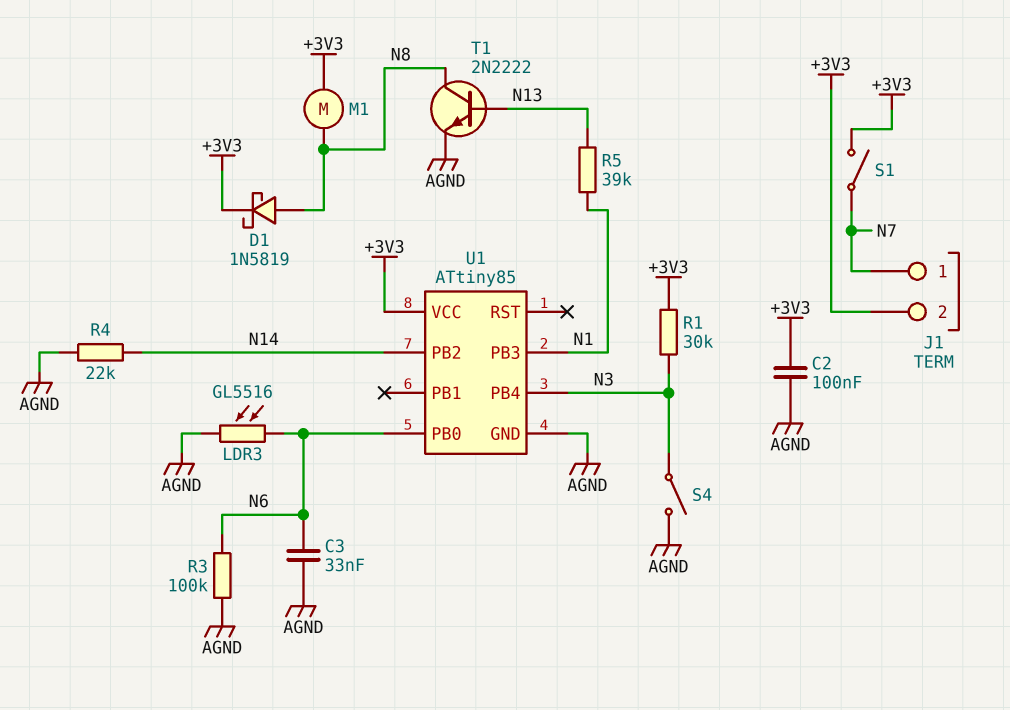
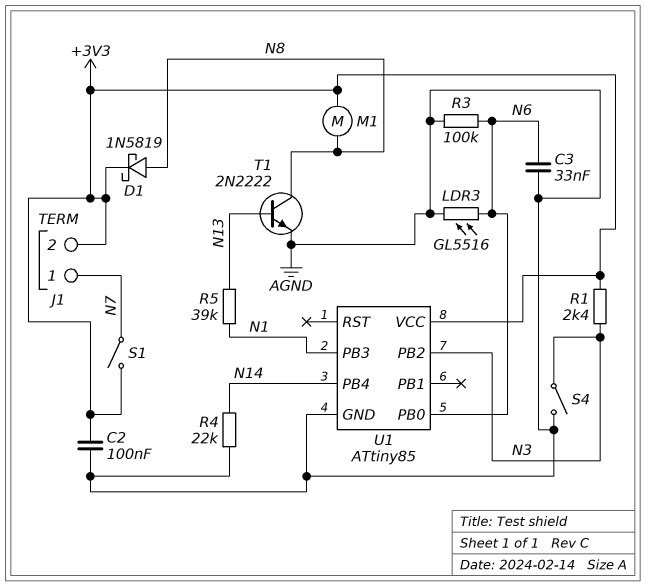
R1: 30k (+3V3, N3) -> 2.4k (+3V3, N3)
U1 pin PB2: N14 -> N3
U1 pin PB4: N3 -> N14

